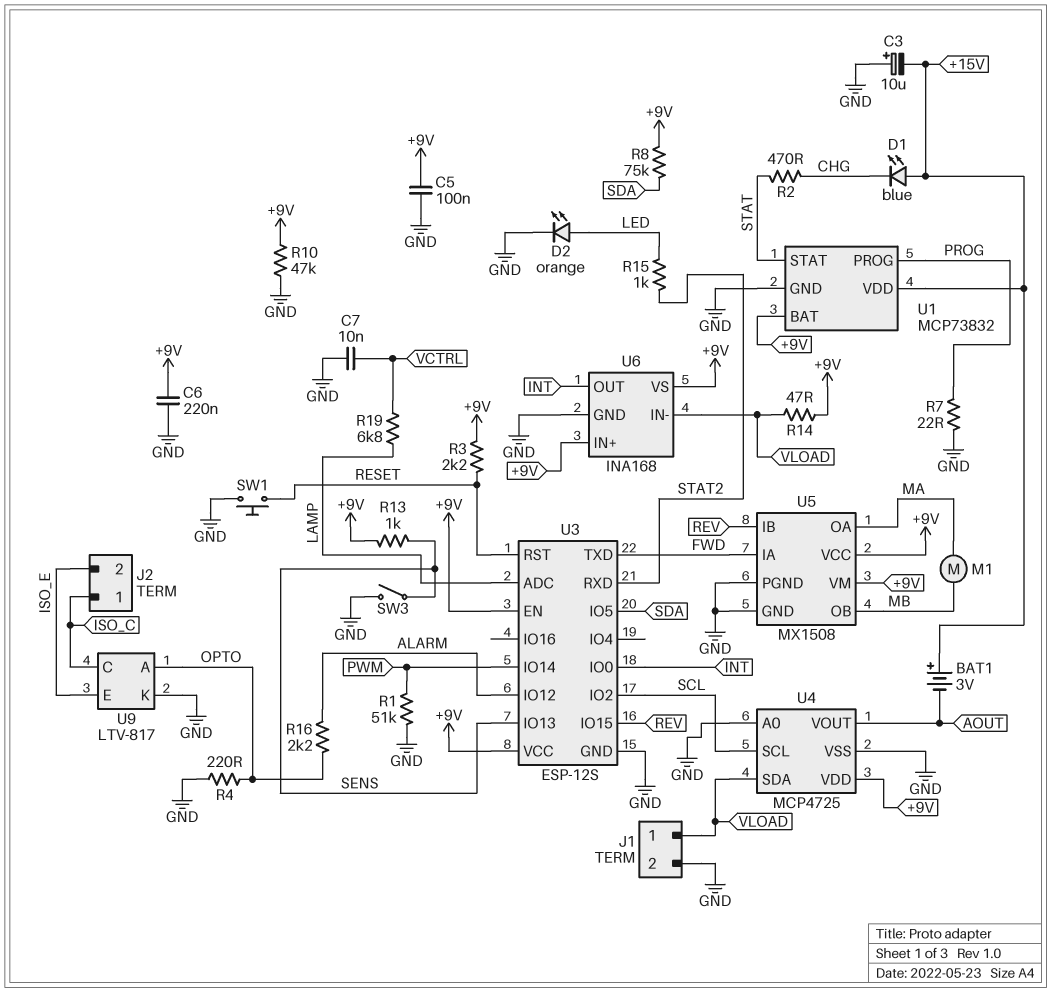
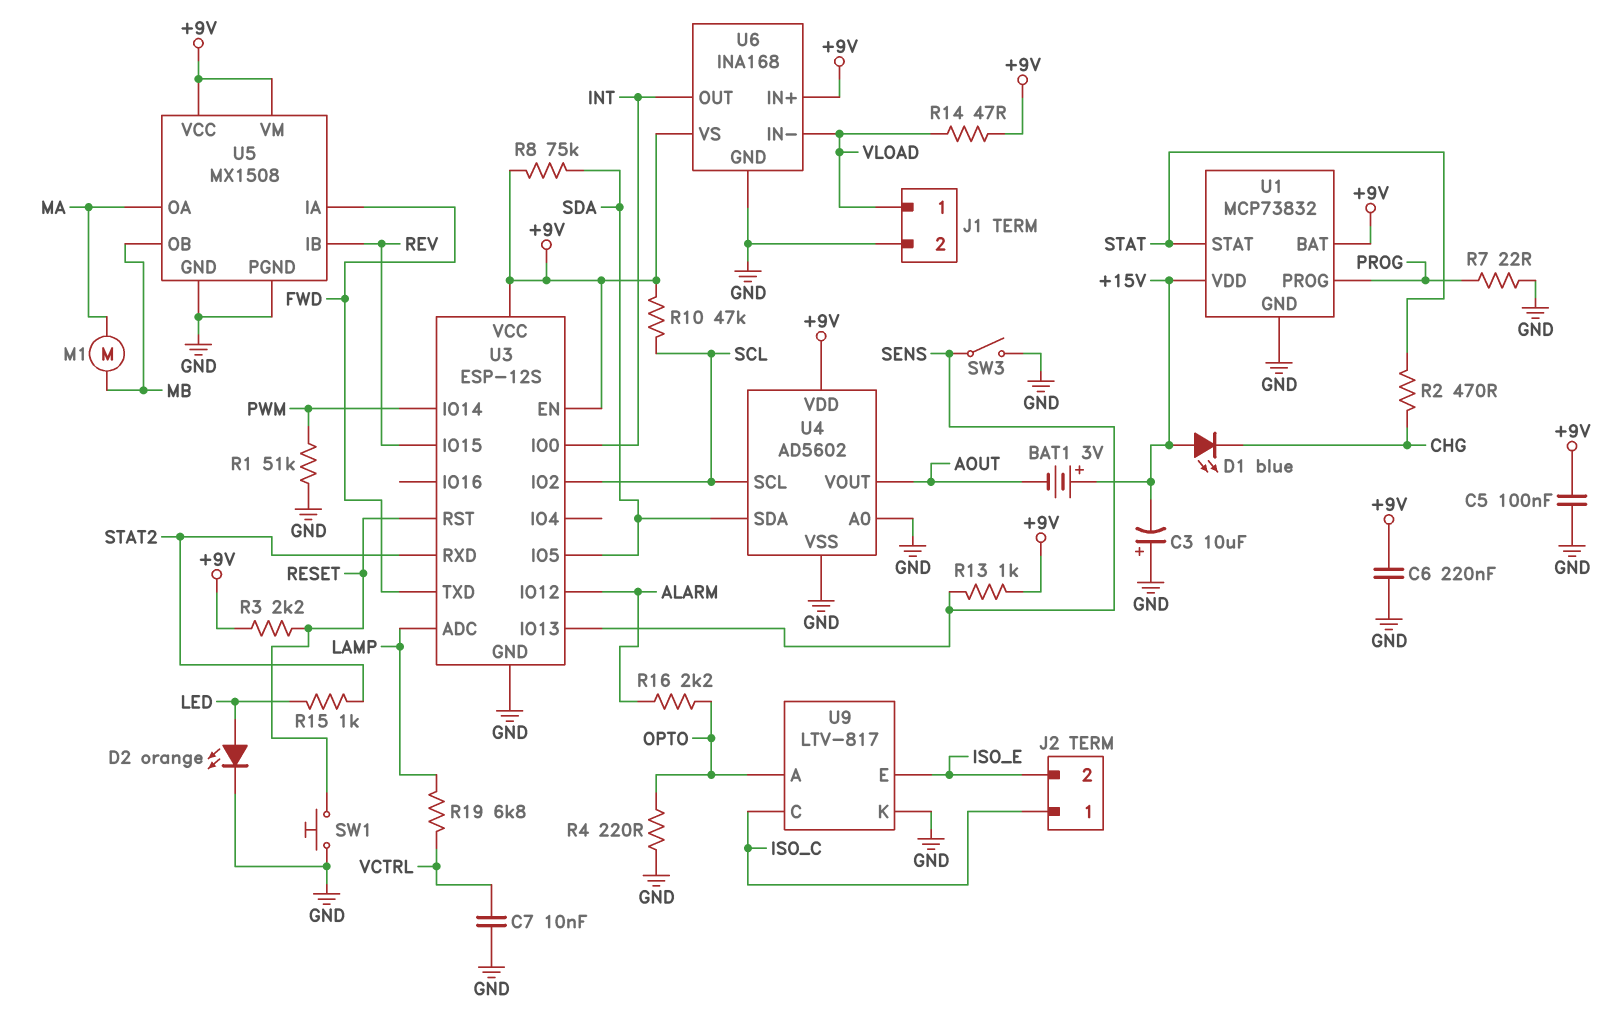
R10: 47k (+9V, GND) -> 47k (+9V, SCL)
U4: MCP4725 -> AD5602
U4 pin SDA: VLOAD -> SDA

